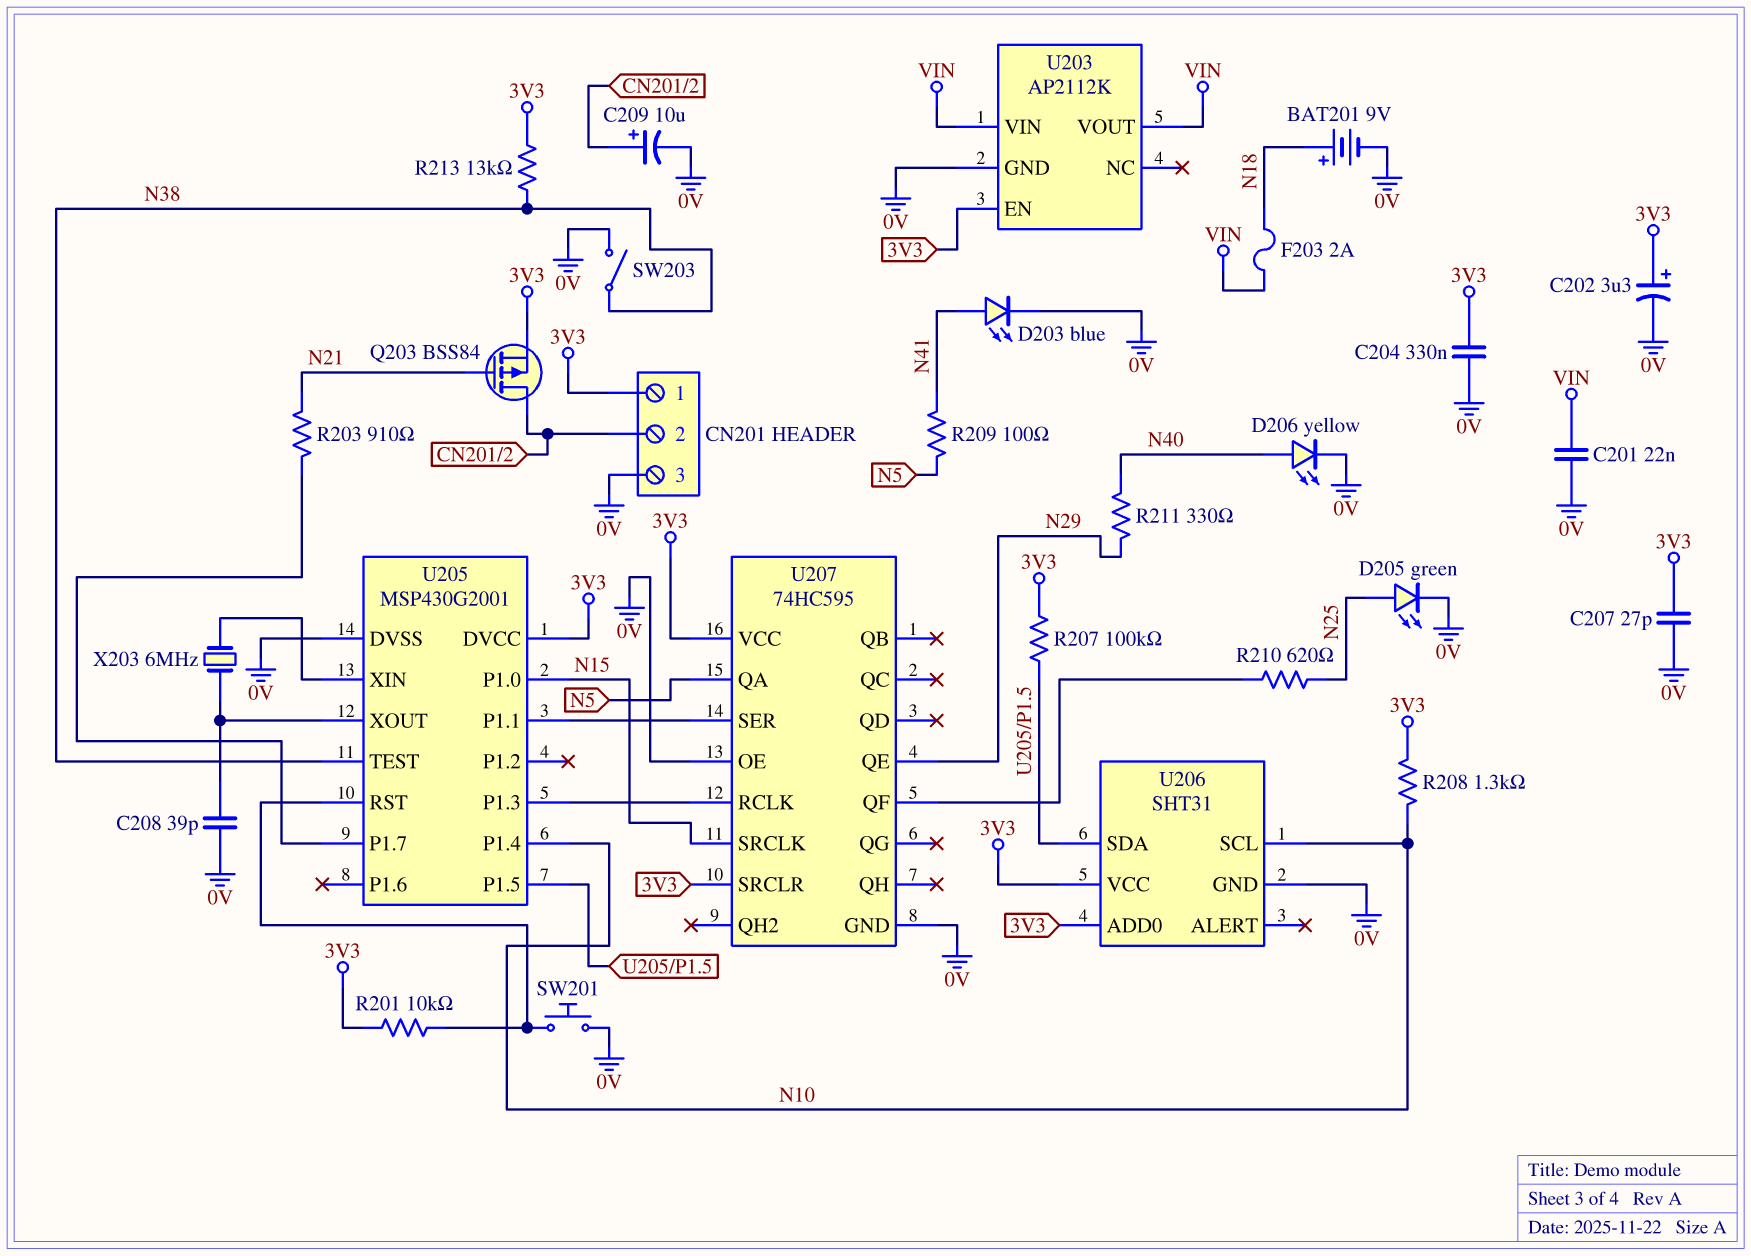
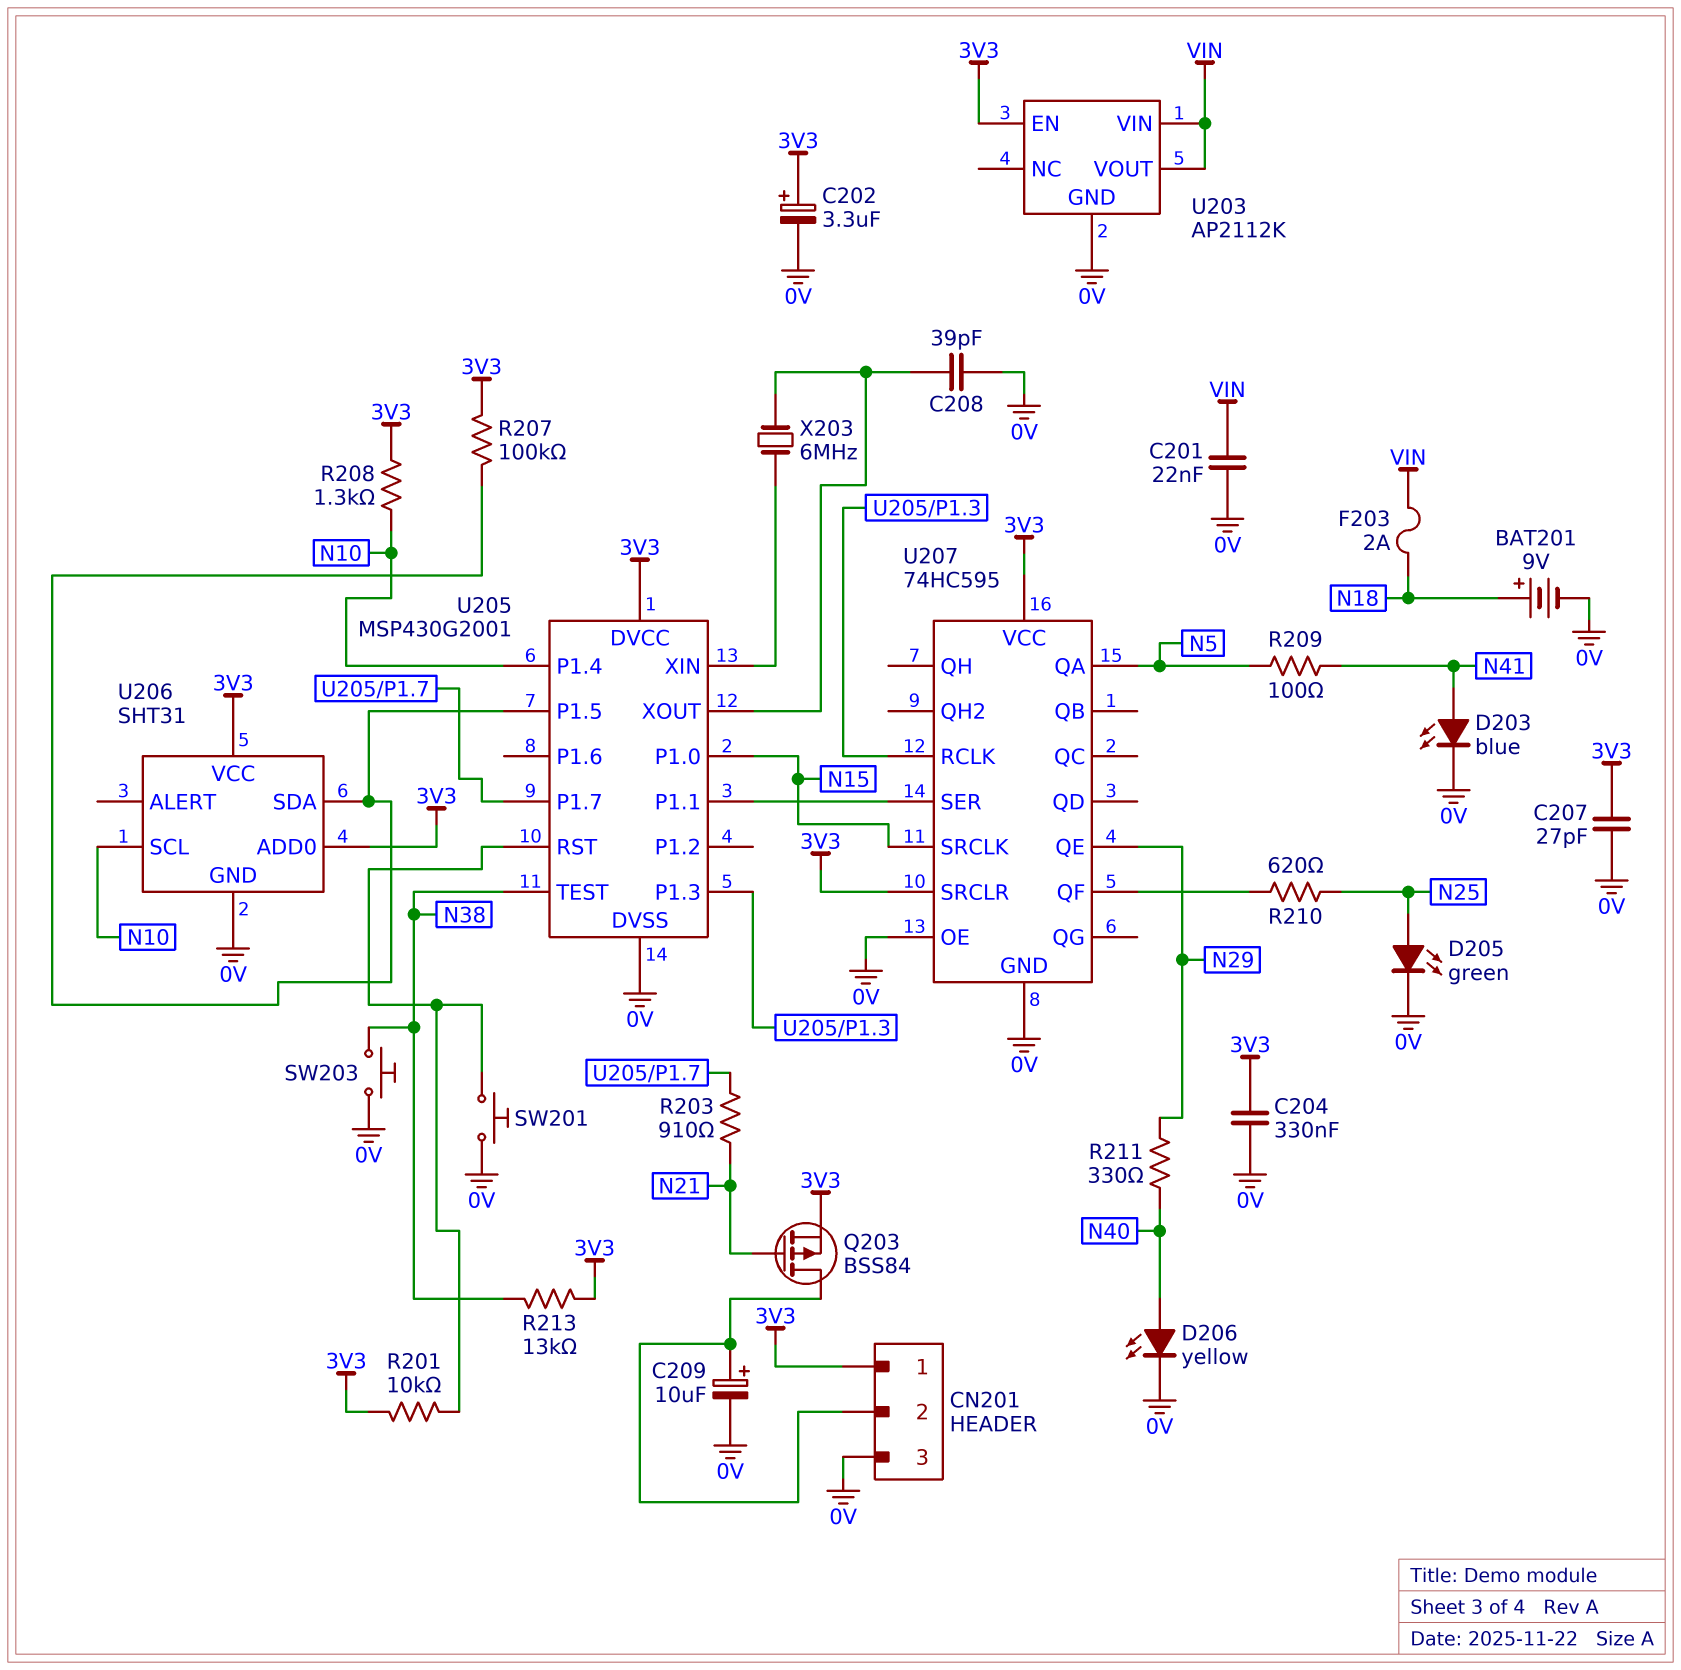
SW203: switch (0V, N38) -> button (0V, N38)

